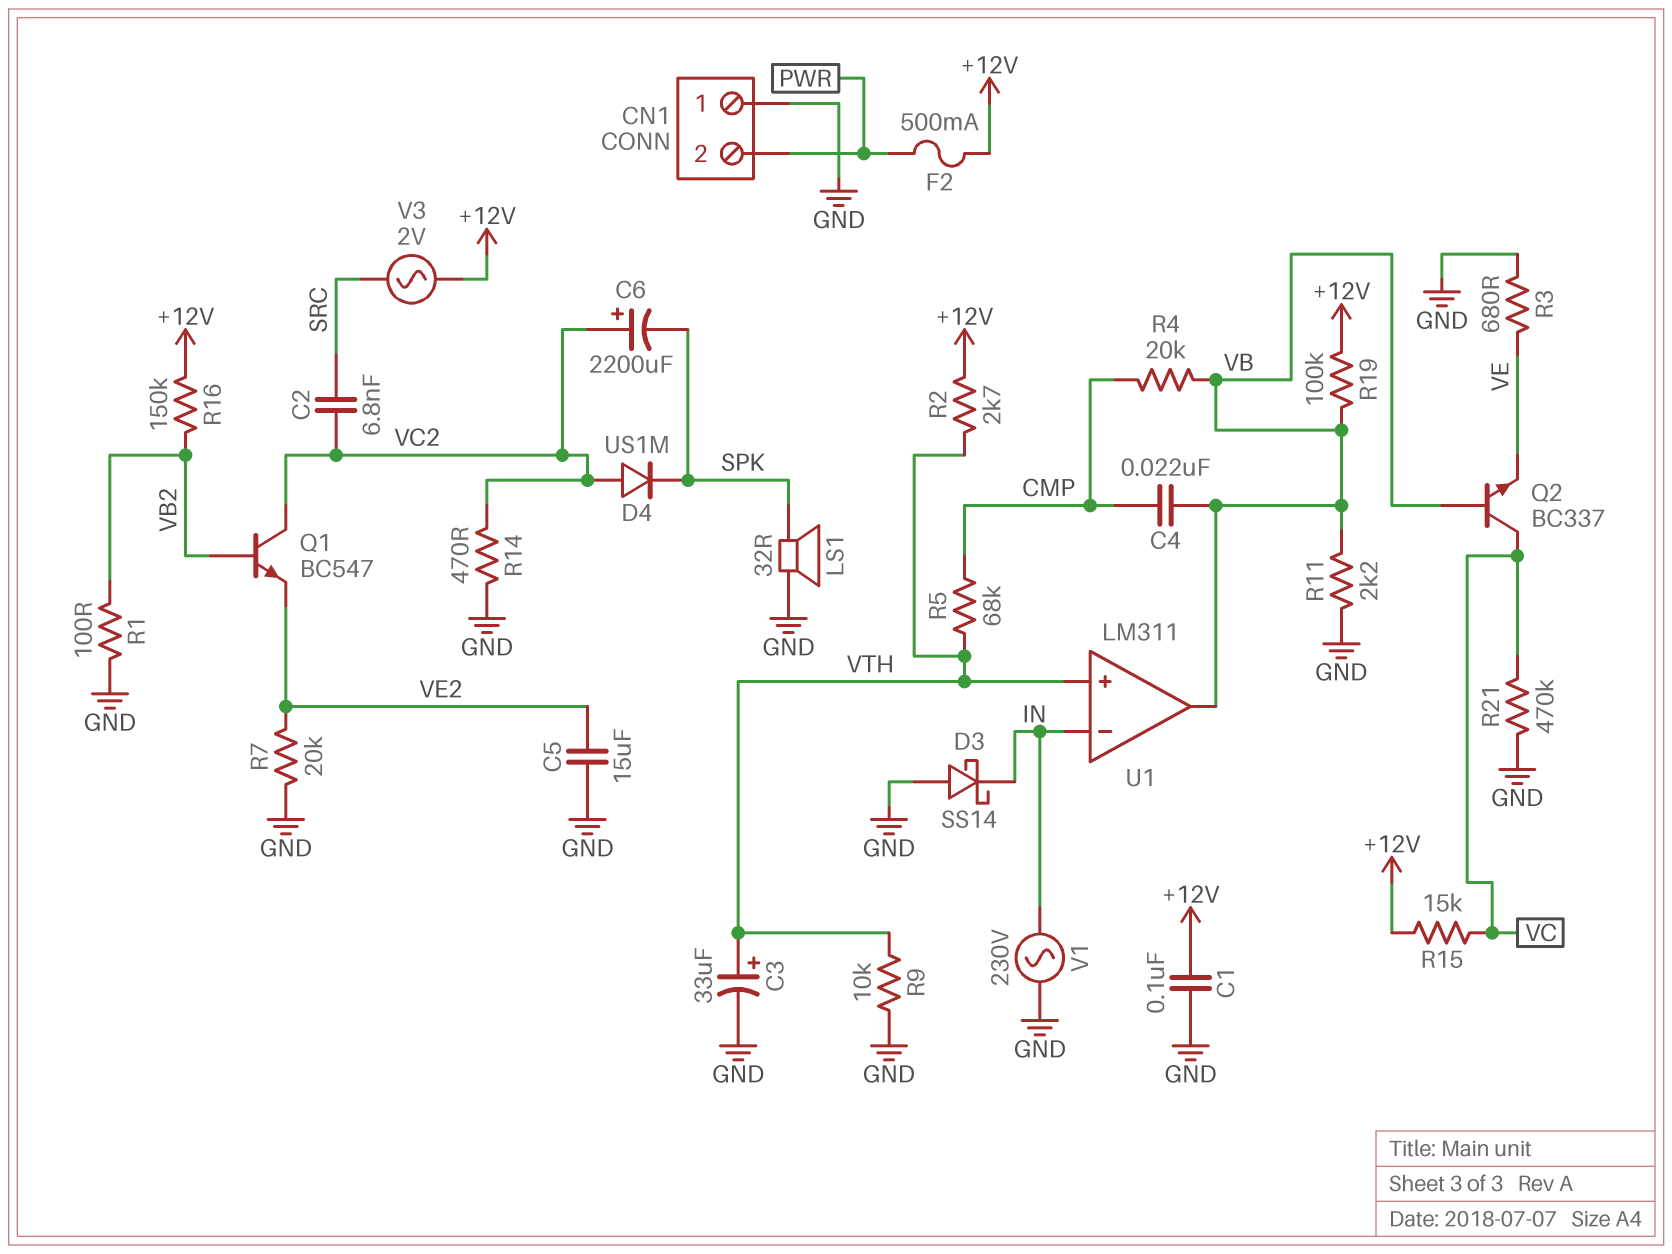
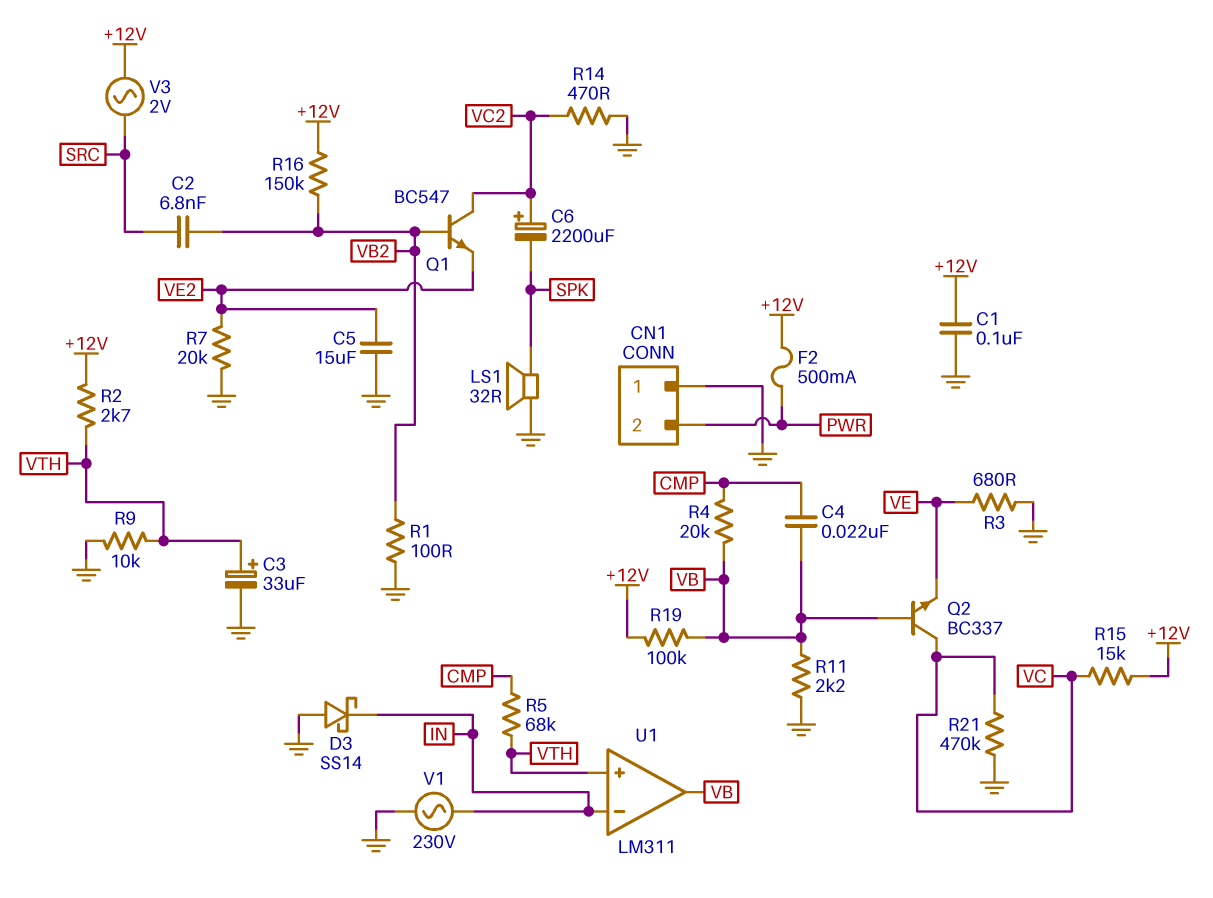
C2: 6.8nF (SRC, VC2) -> 6.8nF (SRC, VB2)
D4: diode US1M (A VC2, K SPK) -> none

